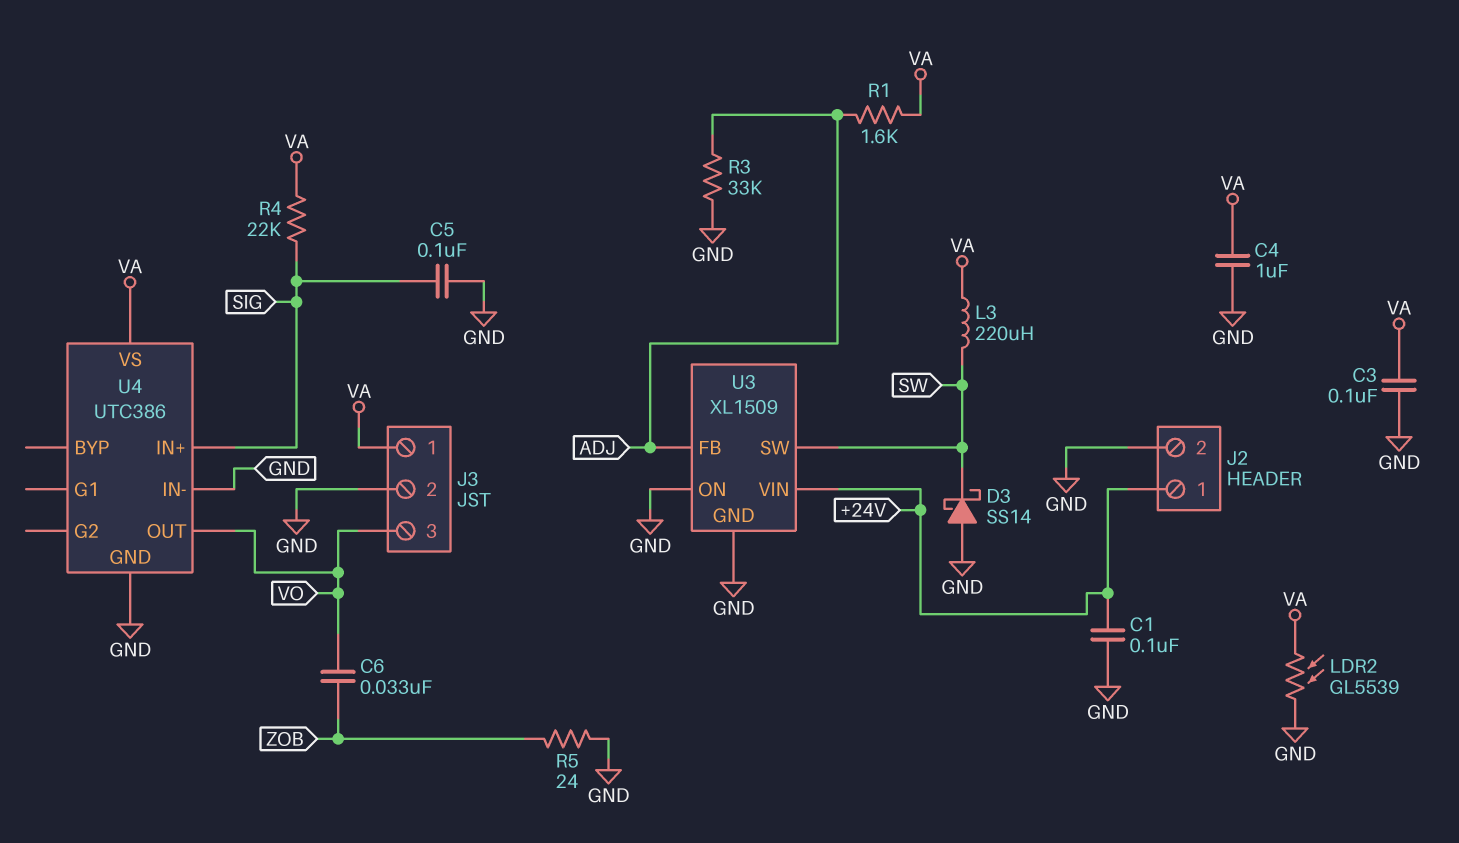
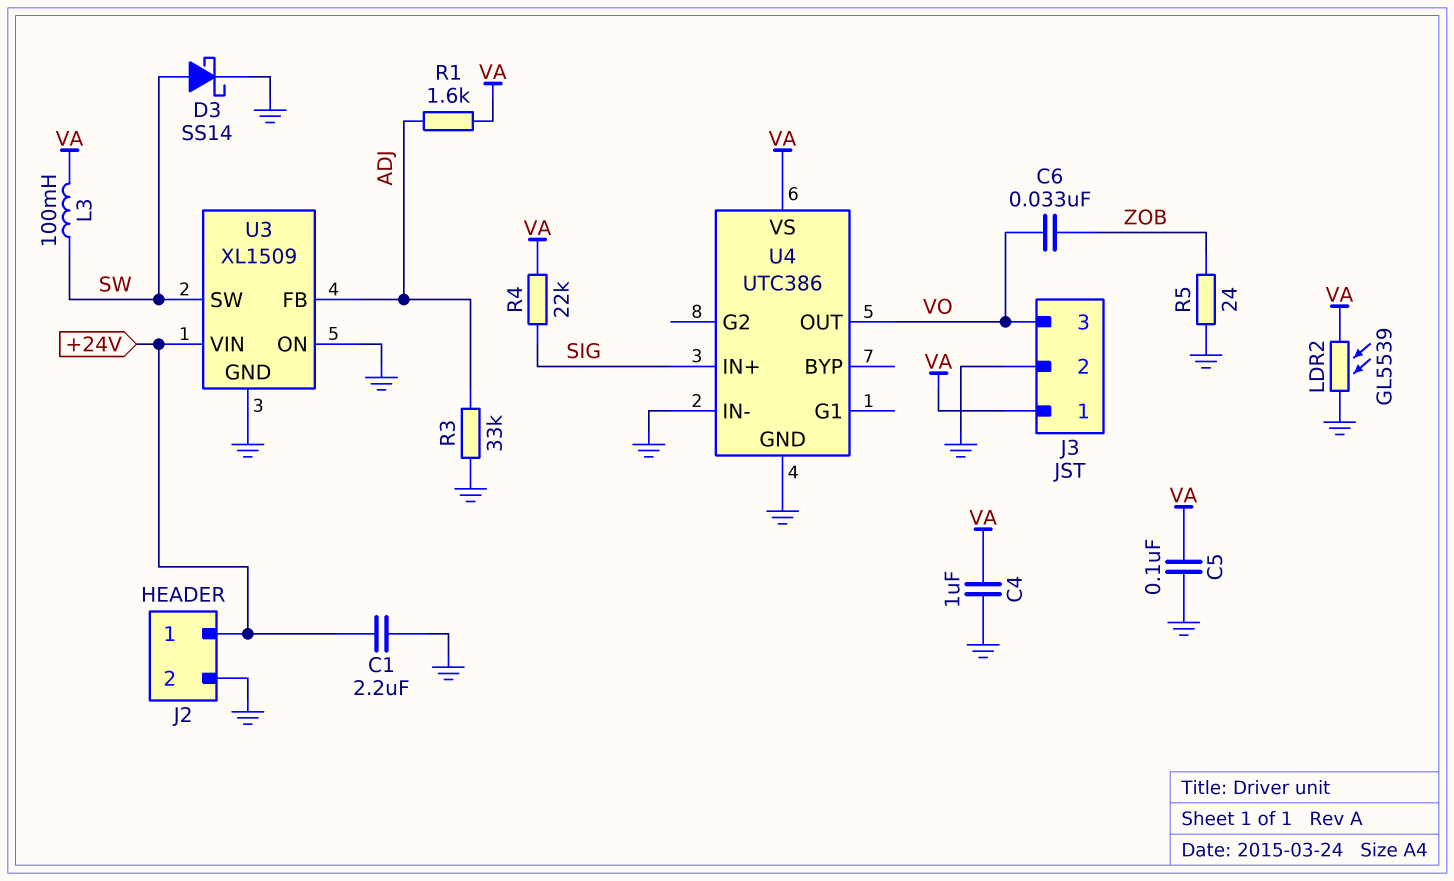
C1: 100nF (+24V, GND) -> 2.2uF (+24V, GND)
C3: 100nF (GND, VA) -> none
C5: 100nF (GND, SIG) -> 100nF (GND, VA)
D3: schottky SS14 (A GND, K SW) -> schottky SS14 (A SW, K GND)
L3: 220uH (SW, VA) -> 100mH (SW, VA)

